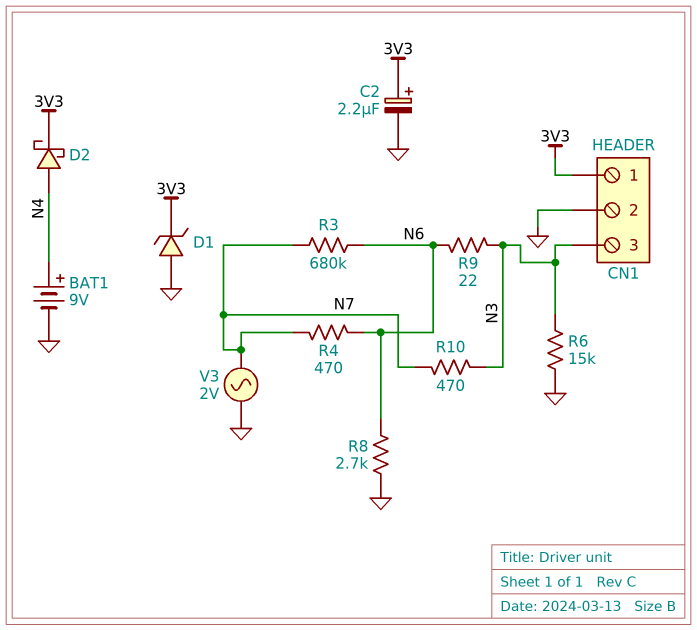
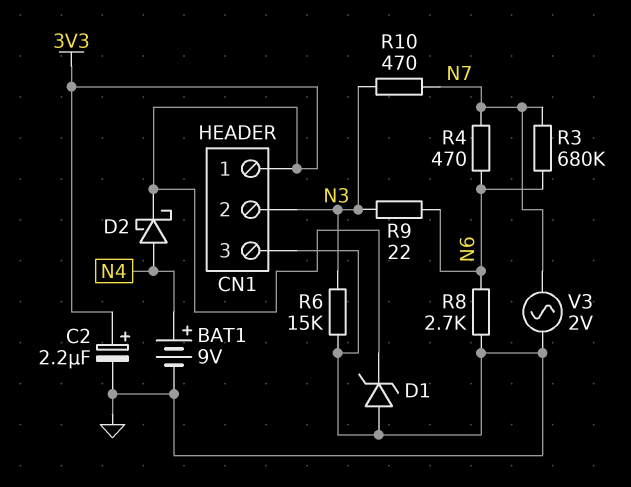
CN1 pin 2: GND -> N3
CN1 pin 3: N3 -> GND

